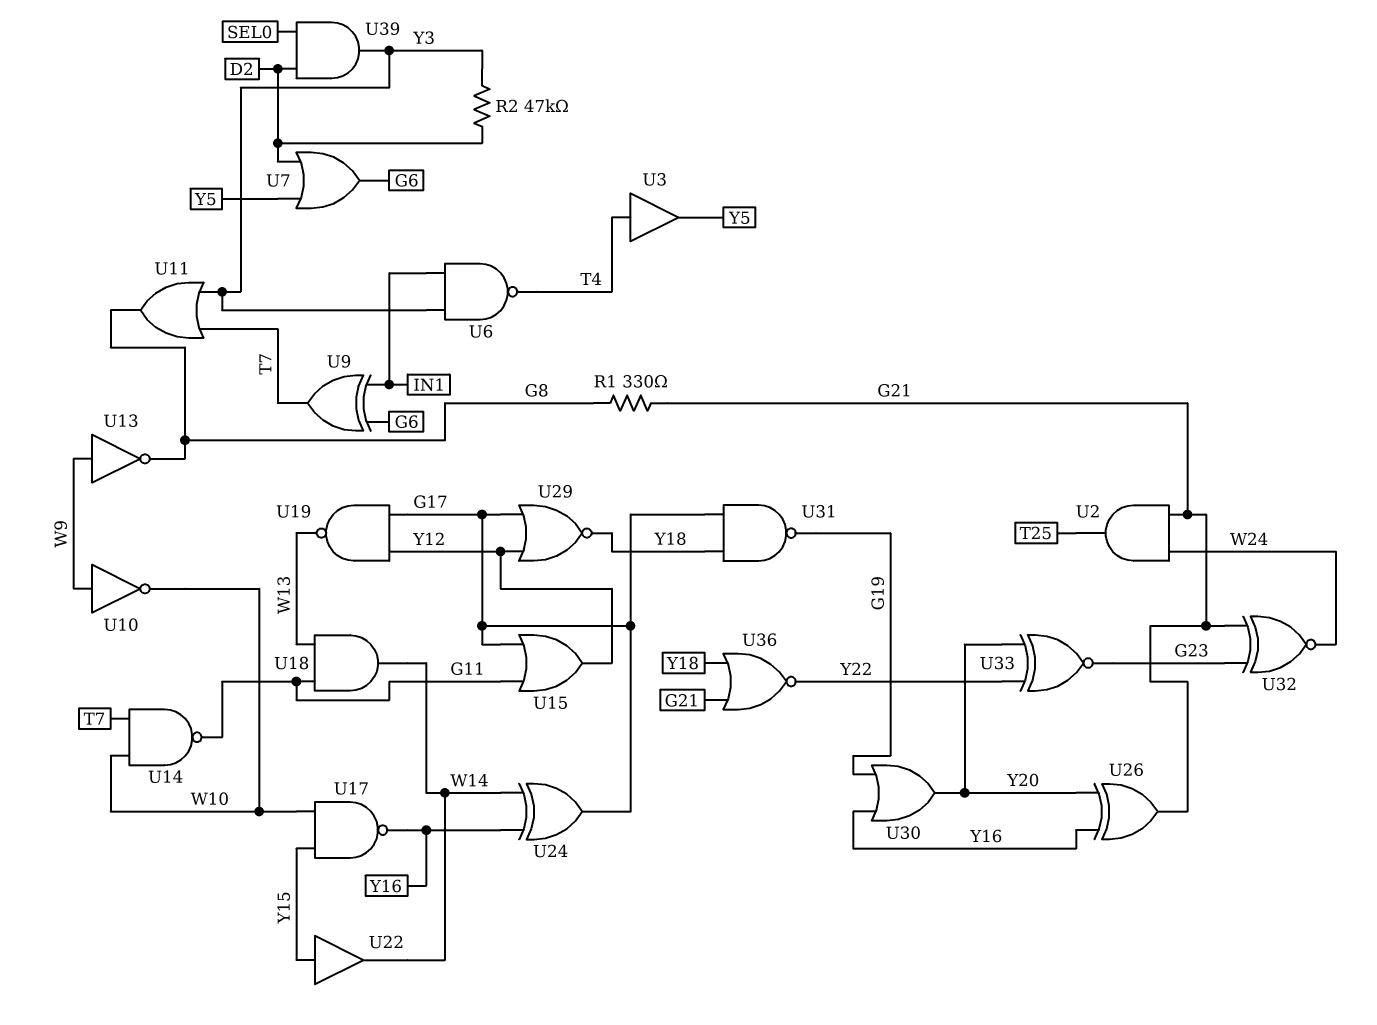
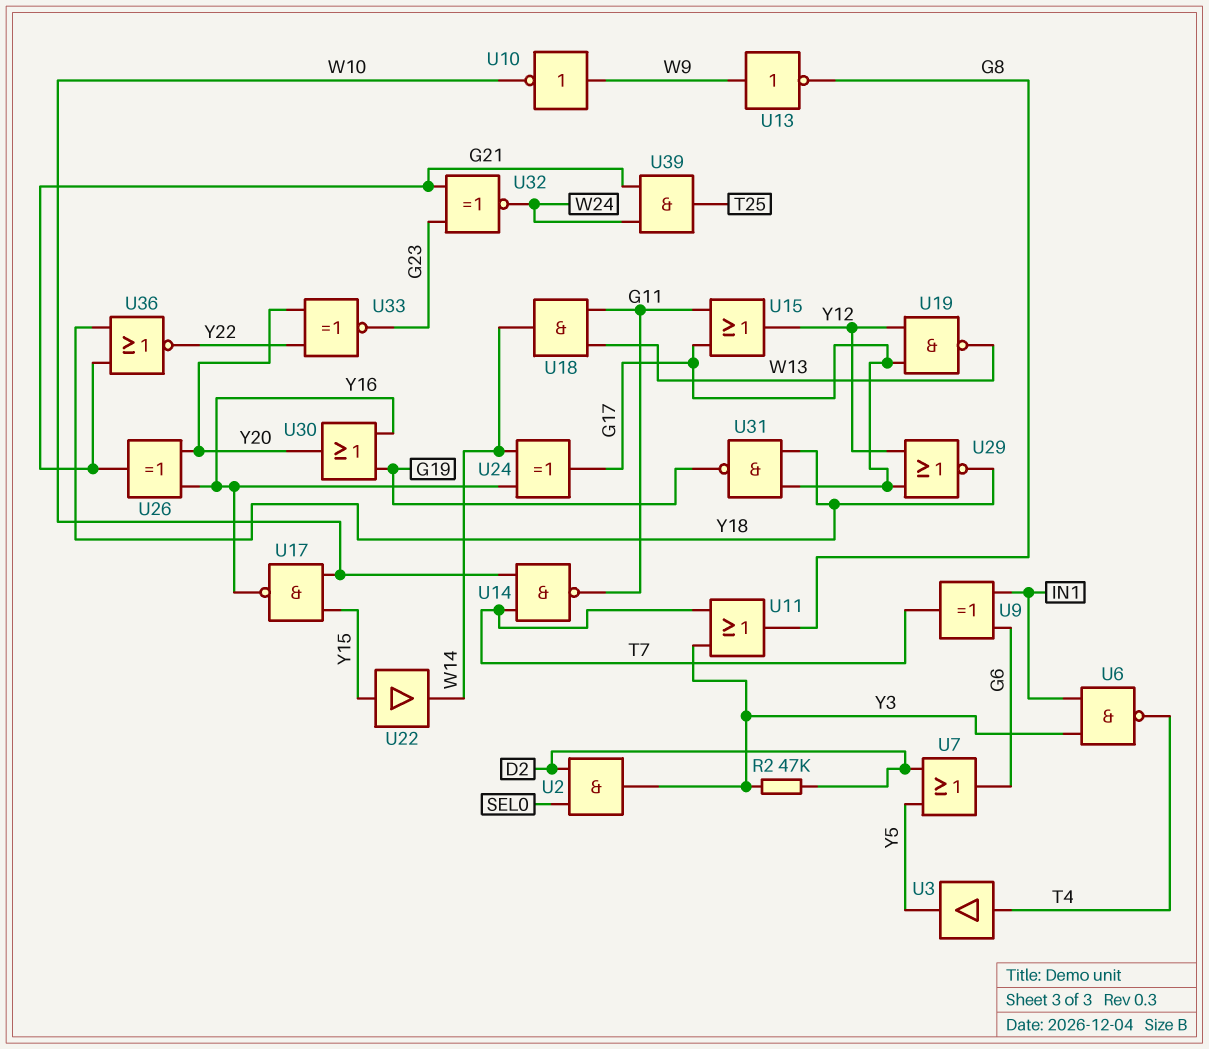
R1: 330 (G8, G21) -> none
U2: AND (in G21, in W24, out T25) -> AND (in D2, in SEL0, out Y3)
U39: AND (in D2, in SEL0, out Y3) -> AND (in G21, in W24, out T25)

